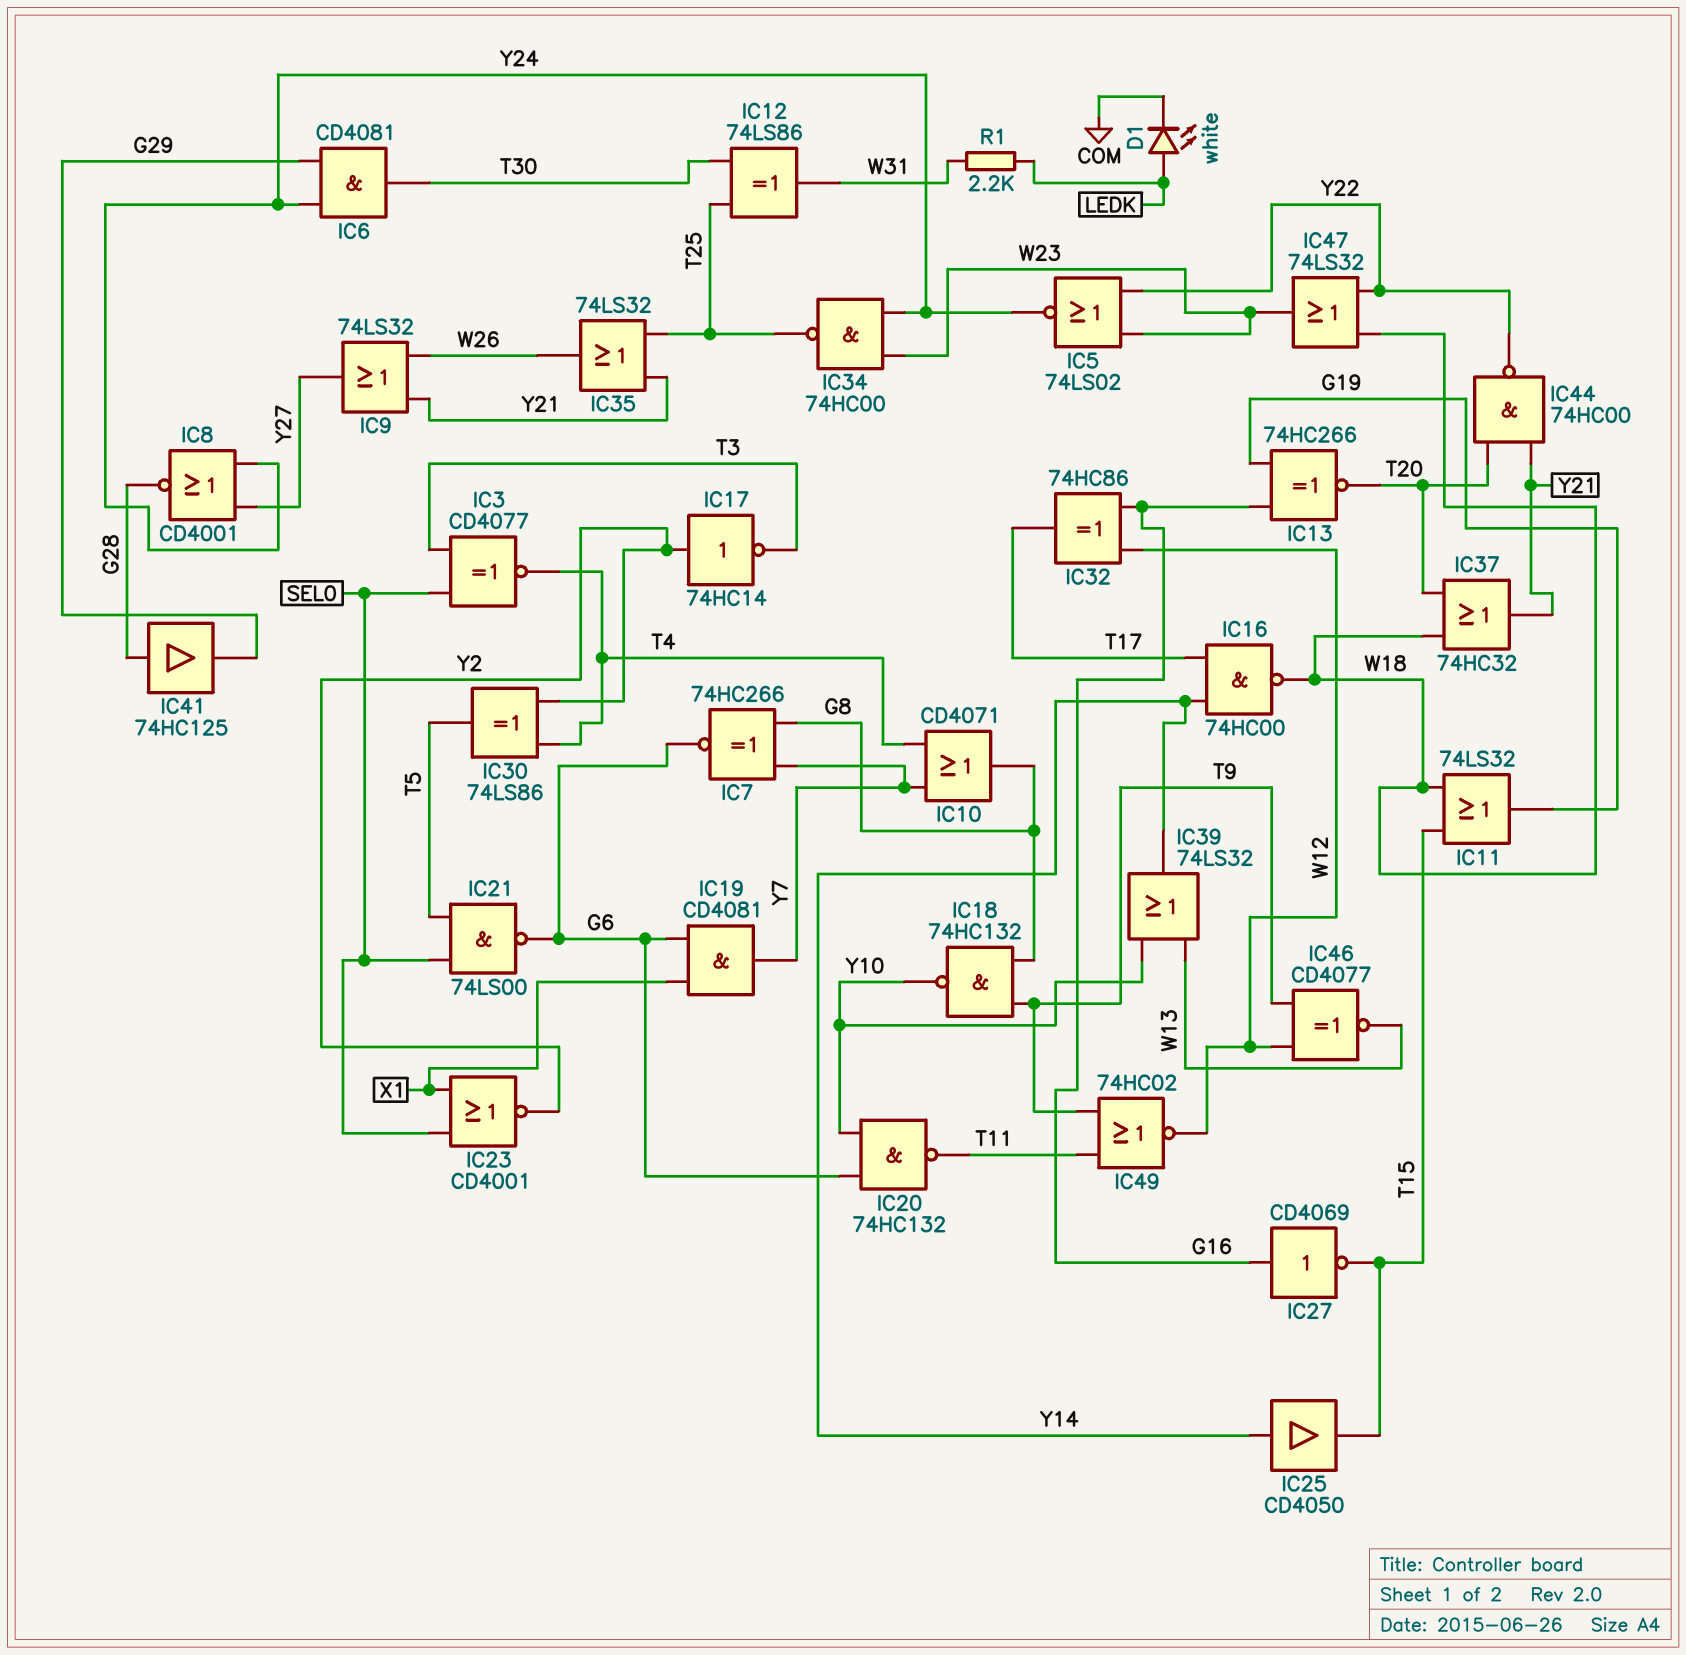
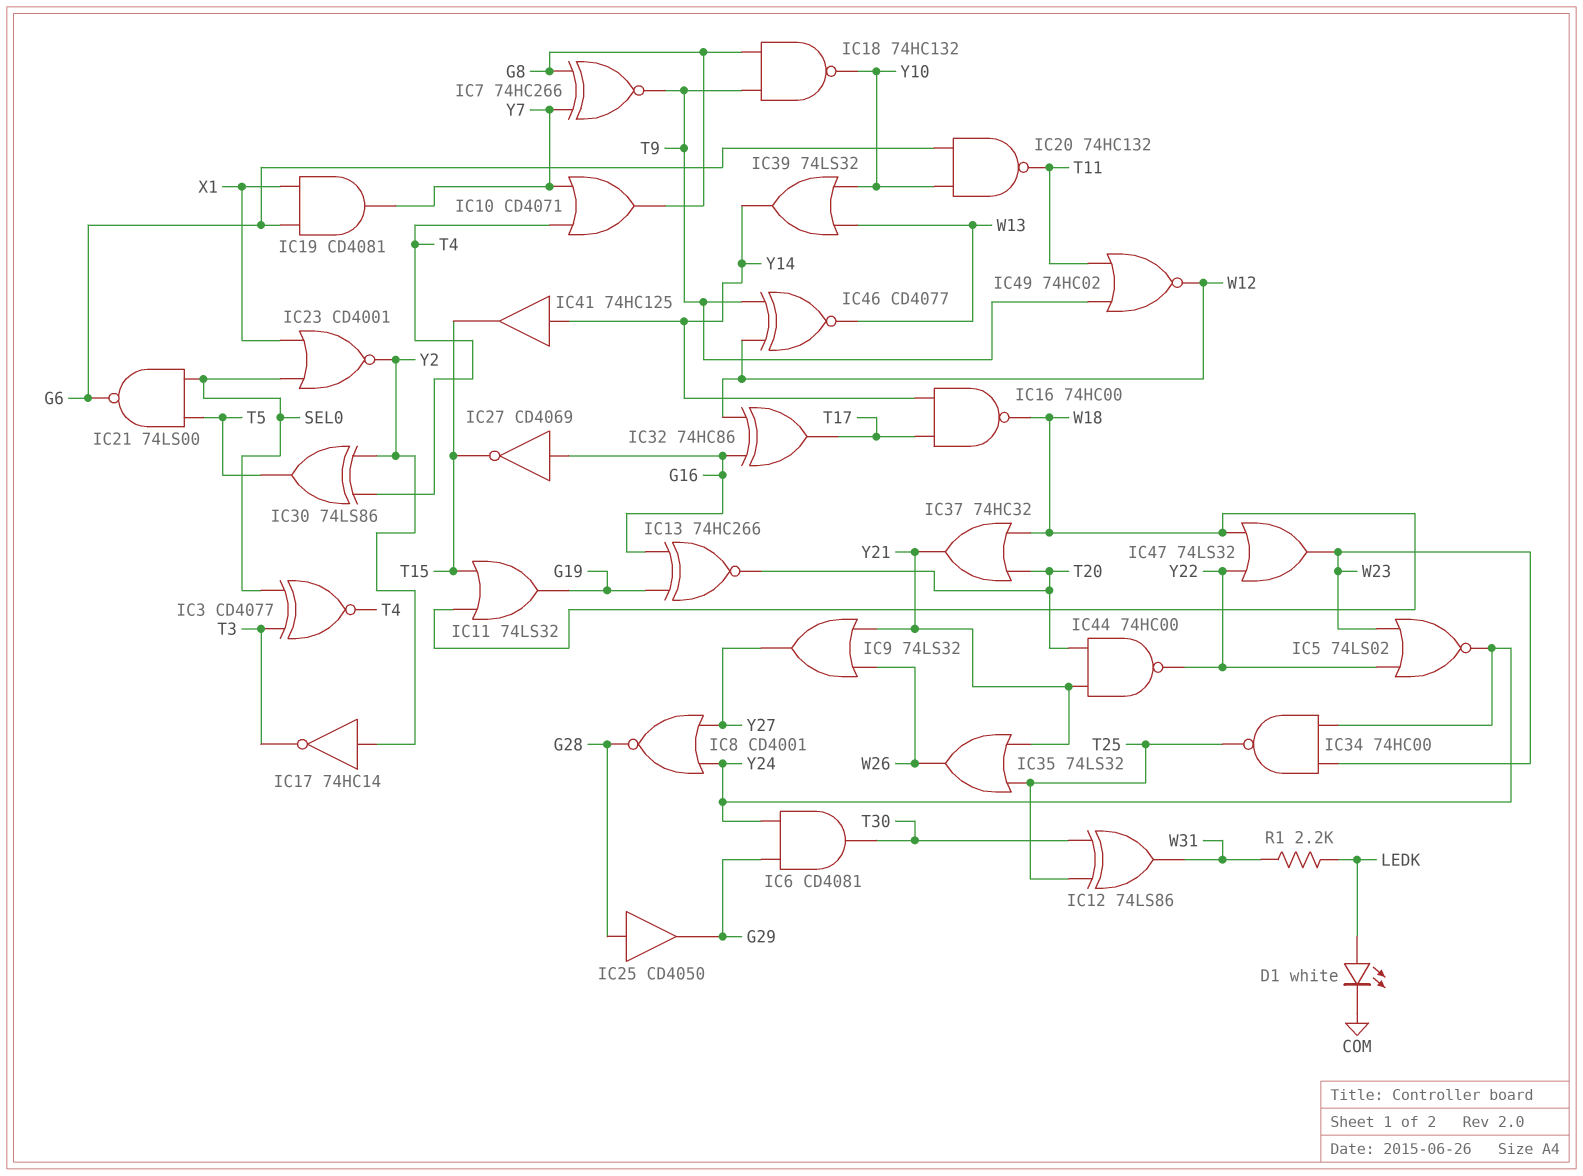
IC7: XNOR 74HC266 (in G8, in Y7, out G6) -> XNOR 74HC266 (in G8, in Y7, out T9)
IC25: buffer CD4050 (in Y14, out T15) -> buffer CD4050 (in G28, out G29)
IC41: buffer 74HC125 (in G28, out G29) -> buffer 74HC125 (in Y14, out T15)

